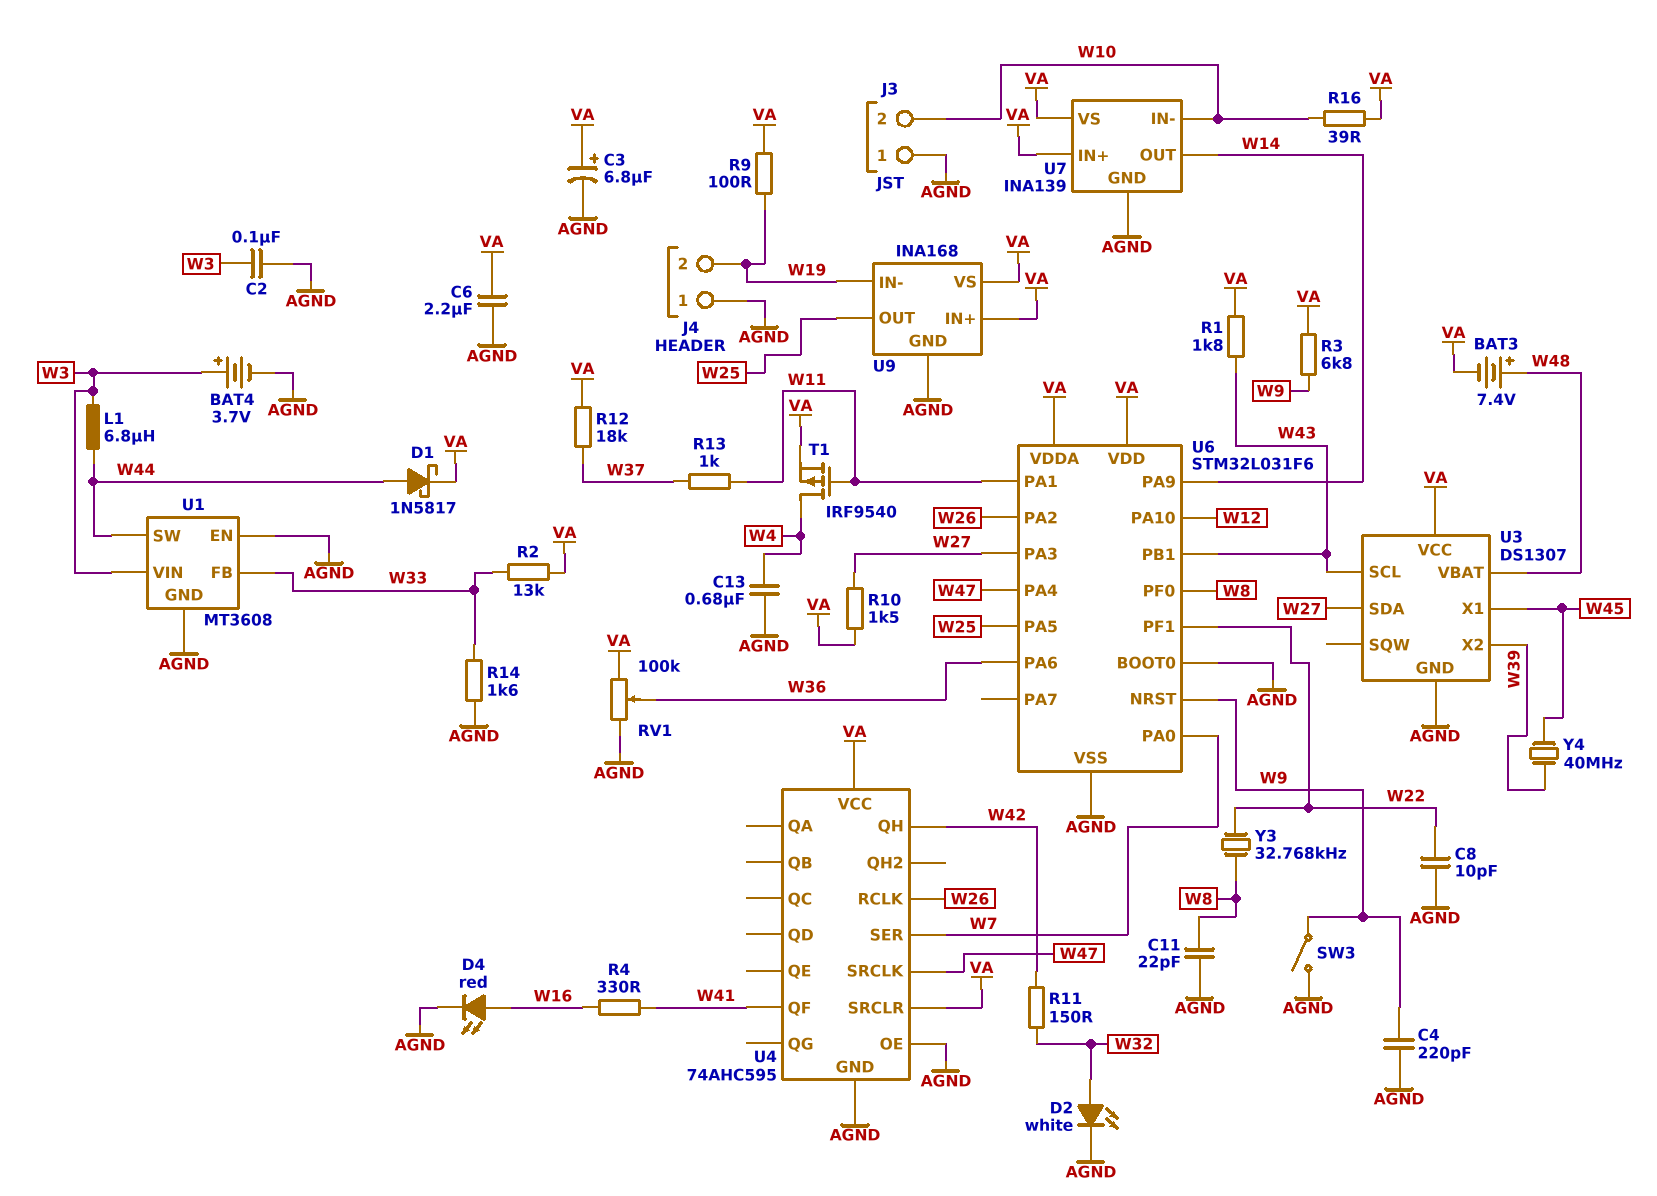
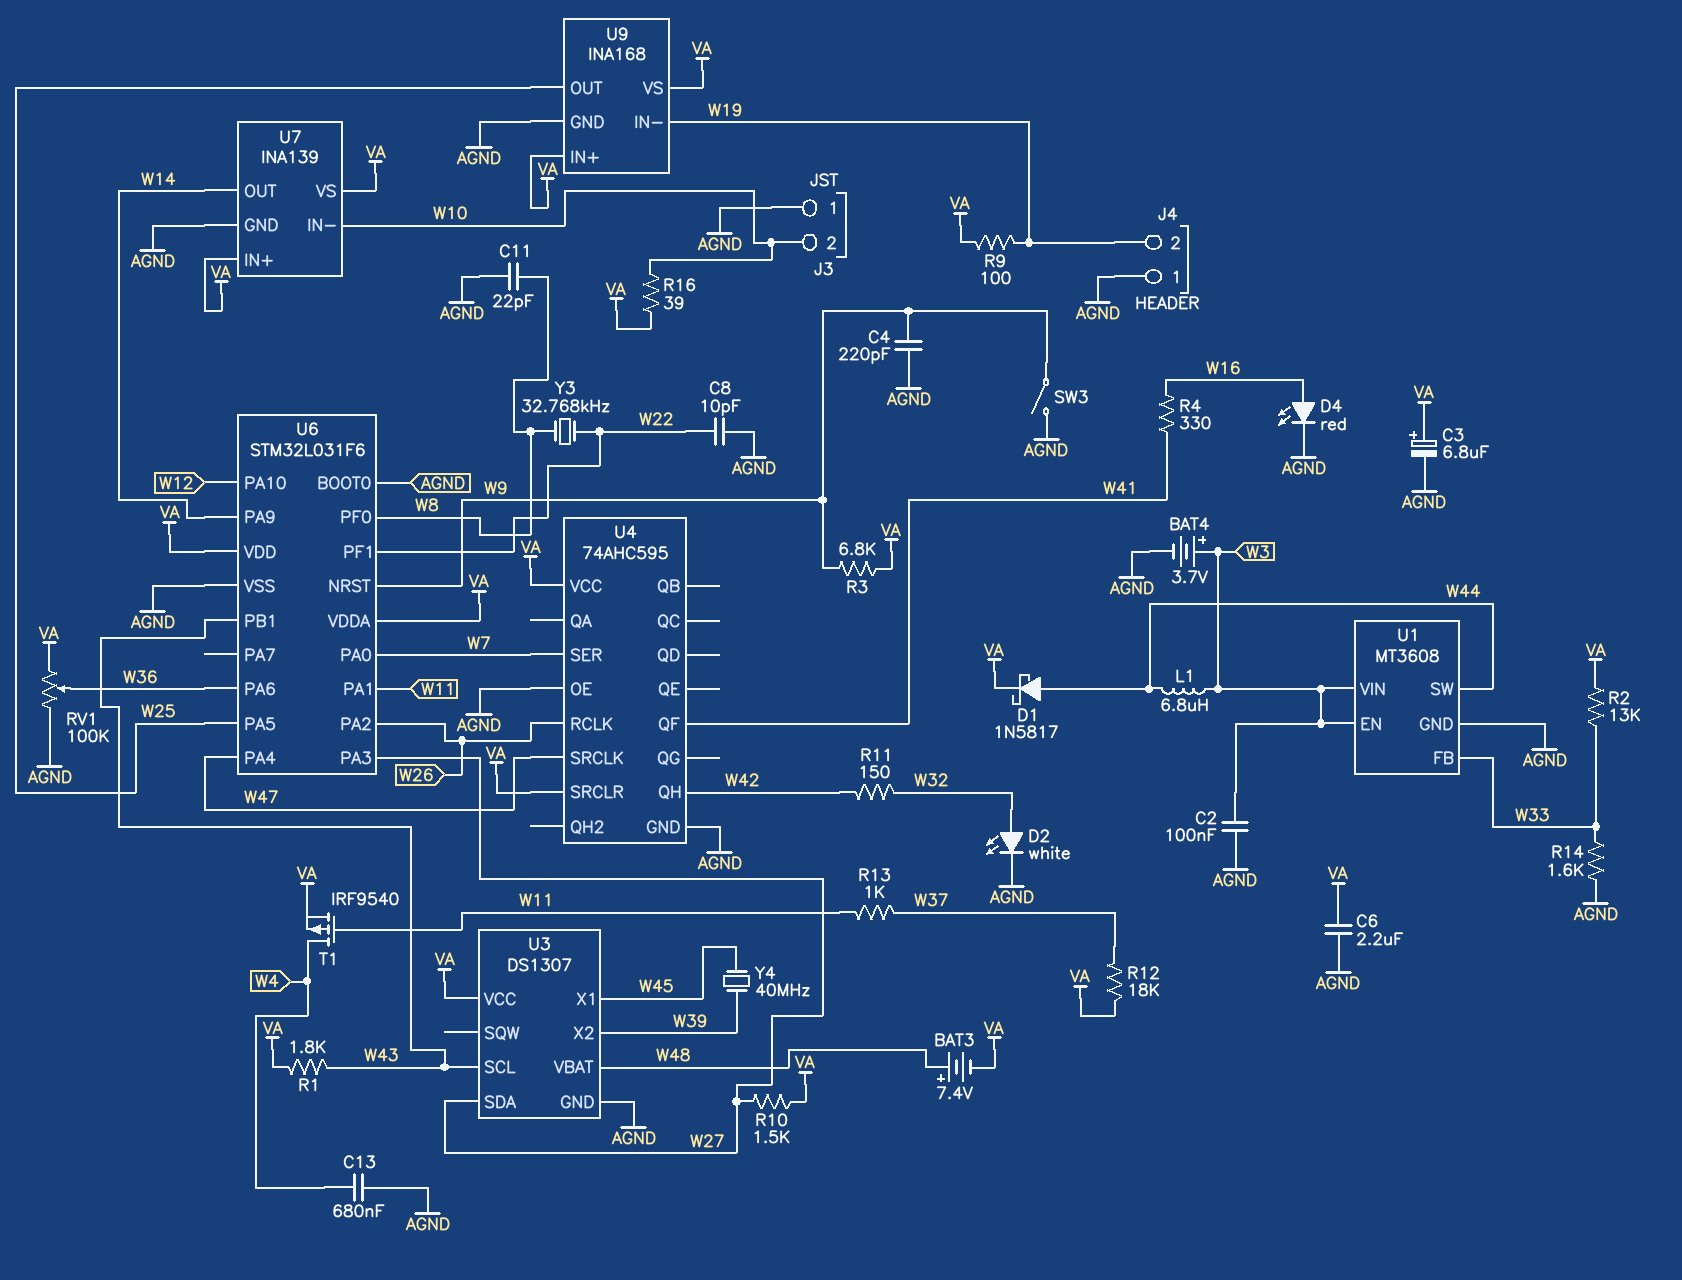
U1 pin EN: AGND -> W3

